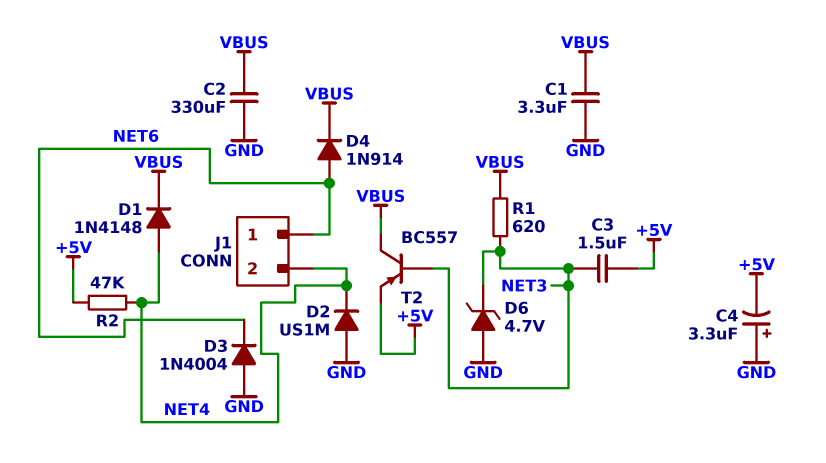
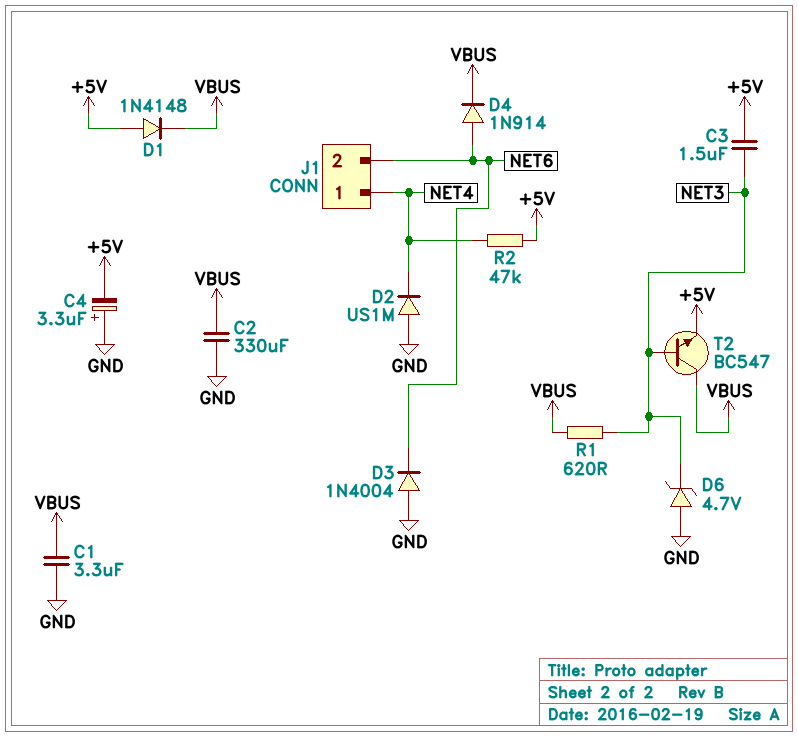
D1: diode 1N4148 (A NET4, K VBUS) -> diode 1N4148 (A +5V, K VBUS)
J1 pin 1: NET6 -> NET4
J1 pin 2: NET4 -> NET6
T2: PNP BC557 (B NET3, C VBUS, E +5V) -> NPN BC547 (B NET3, C VBUS, E +5V)

